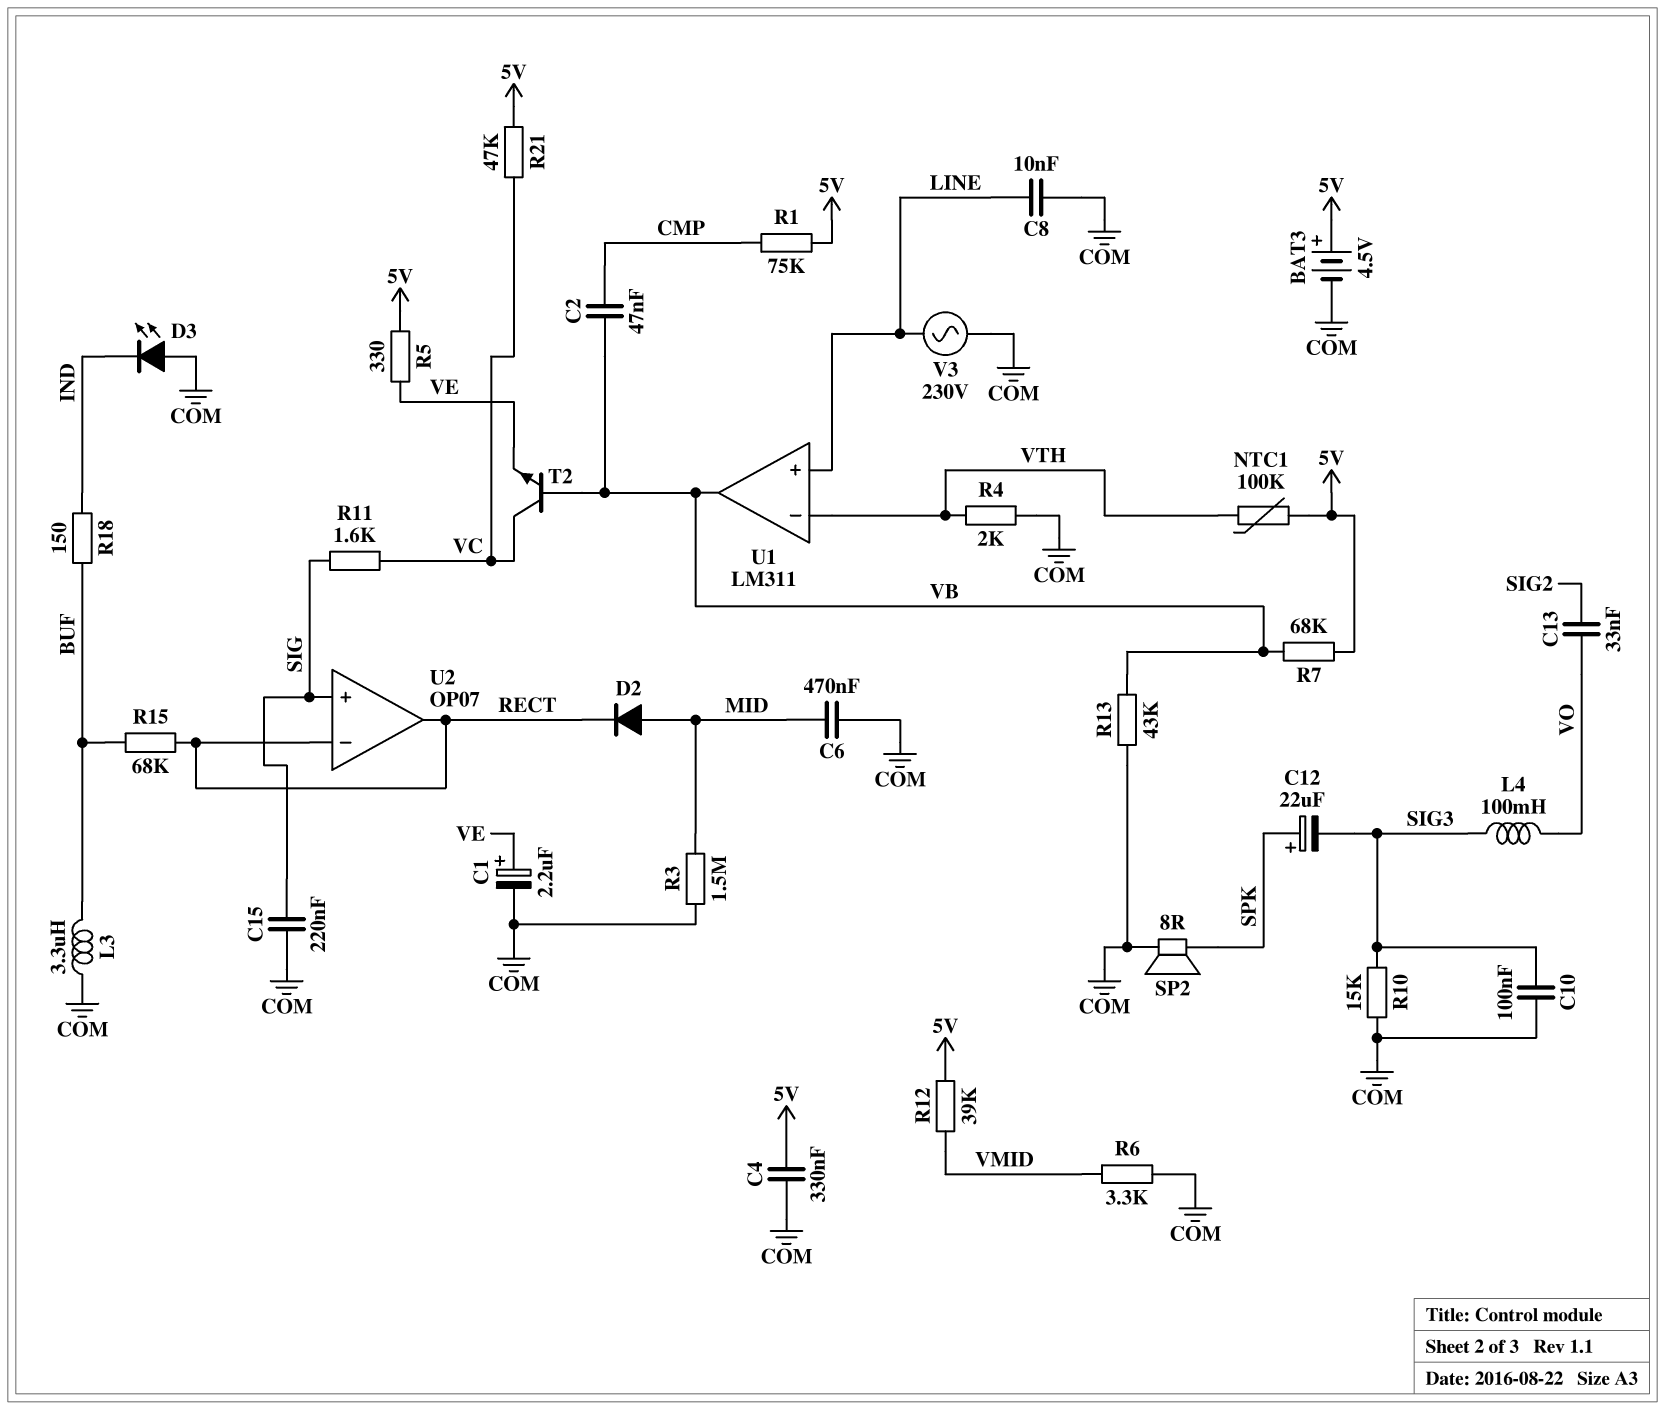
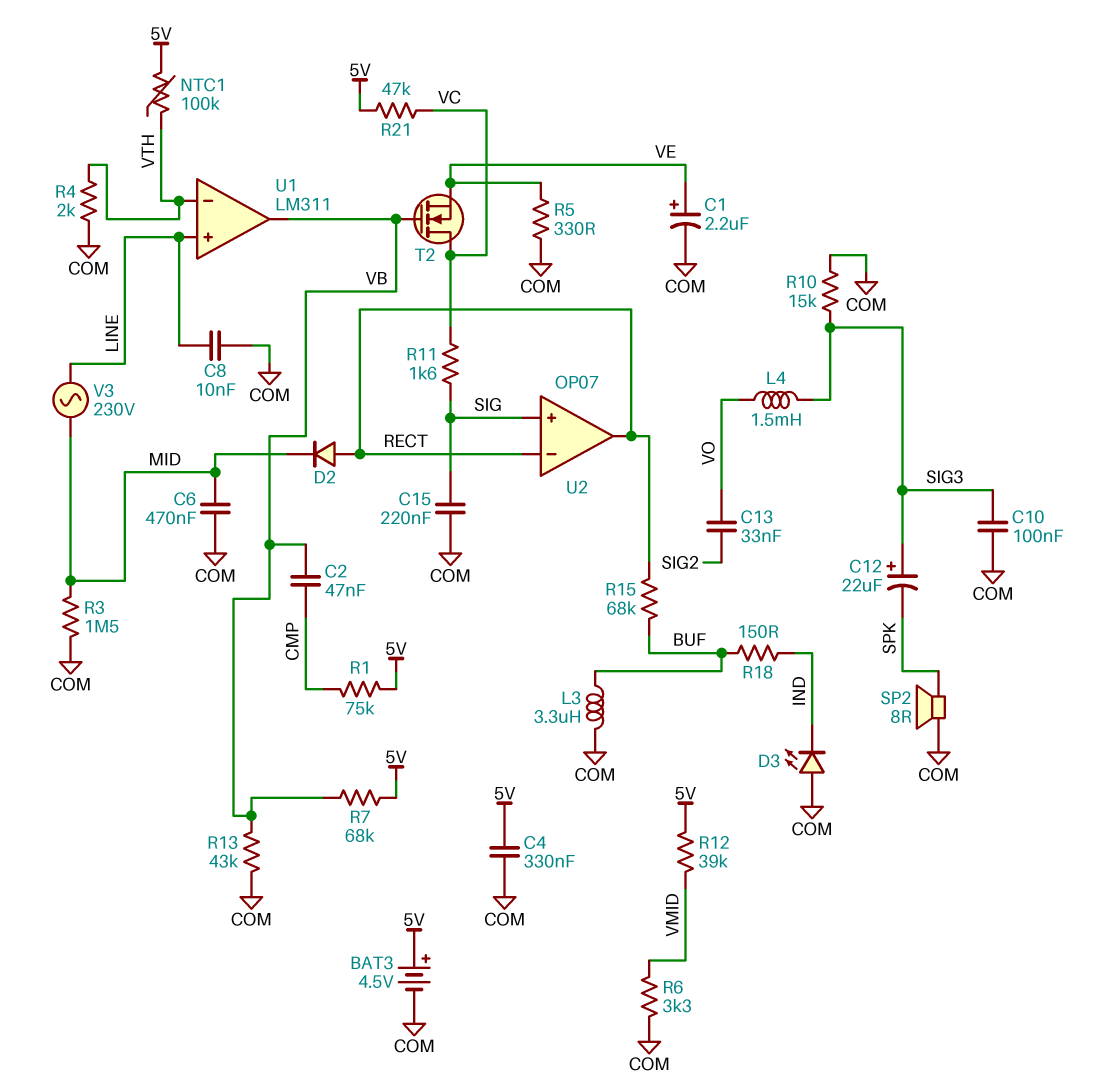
C12: 22uF (plus SPK, minus SIG3) -> 22uF (plus SIG3, minus SPK)
D2: diode (A MID, K RECT) -> diode (A RECT, K MID)
L4: 100mH (SIG3, VO) -> 1.5mH (SIG3, VO)
R5: 330 (5V, VE) -> 330 (COM, VE)
T2: NPN (B VB, C VC, E VE) -> NMOS (G VB, D VC, S VE)
V3: AC 230V (COM, LINE) -> AC 230V (LINE, MID)

